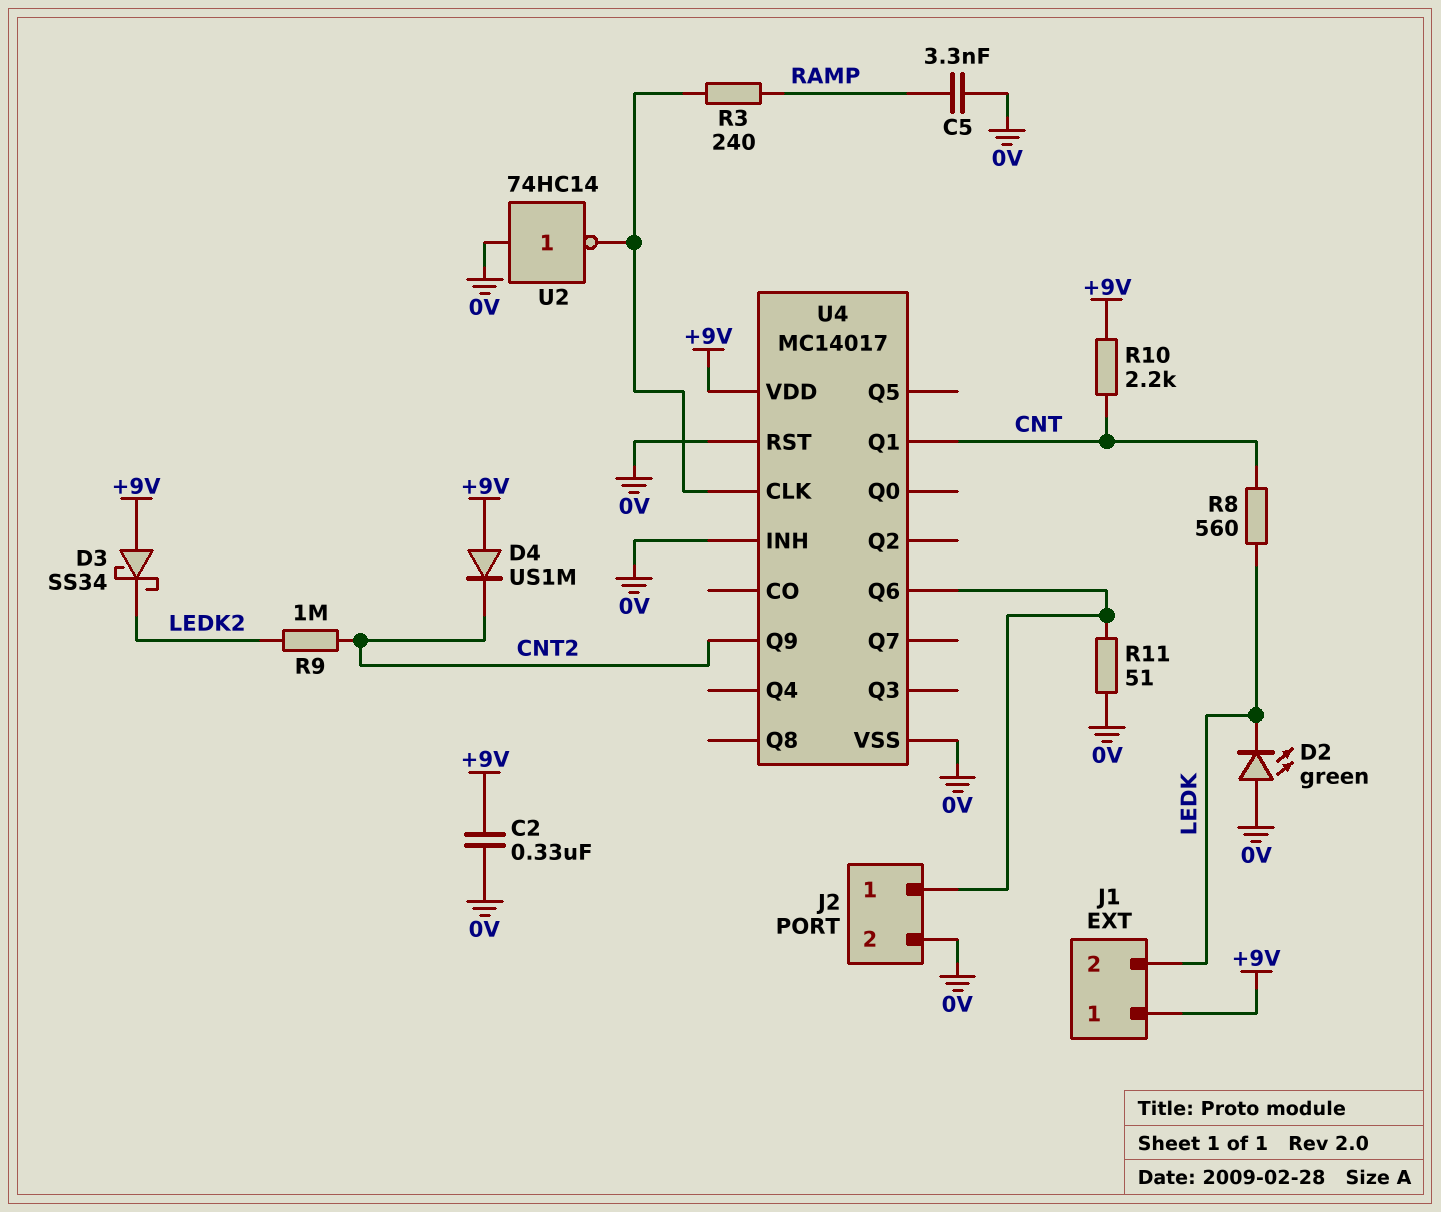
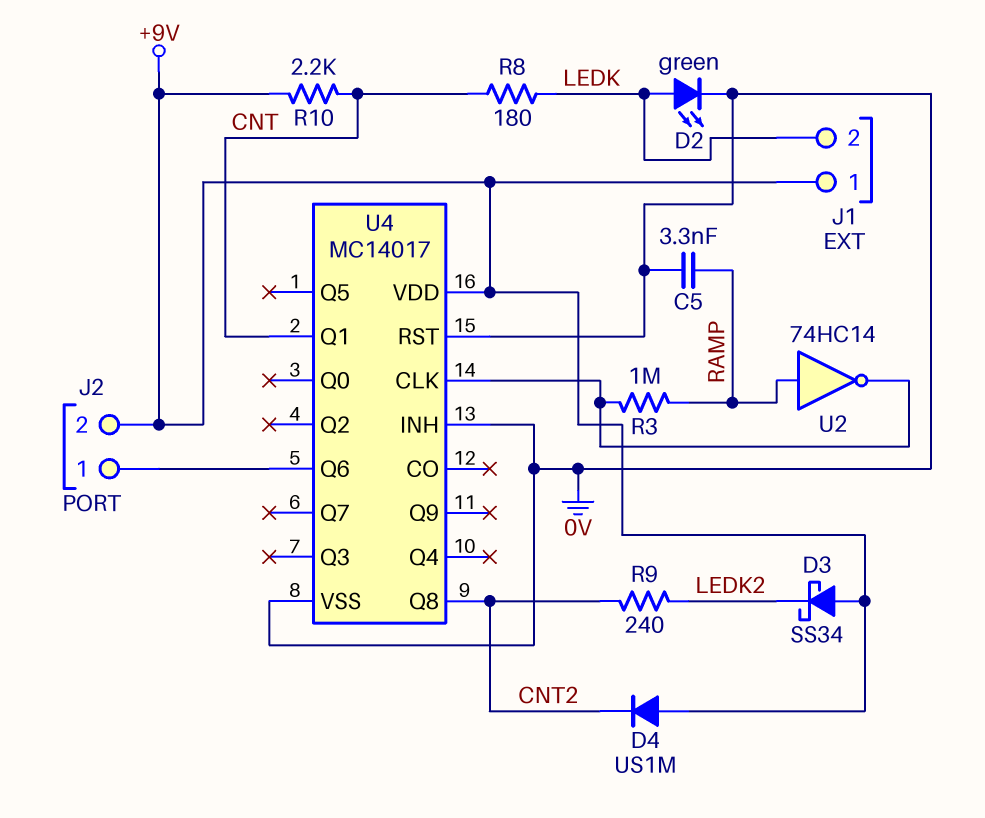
C2: 330nF (+9V, 0V) -> none
D2: LED green (A 0V, K LEDK) -> LED green (A LEDK, K 0V)
J2 pin 2: 0V -> +9V
R3: 240 (RAMP, U4/CLK) -> 1M (RAMP, U4/CLK)
R8: 560 (CNT, LEDK) -> 180 (CNT, LEDK)
R9: 1M (CNT2, LEDK2) -> 240 (CNT2, LEDK2)
R11: 51 (0V, J2/1) -> none
U2: NOT 74HC14 (in 0V, out U4/CLK) -> NOT 74HC14 (in RAMP, out U4/CLK)
U4 pin Q8: none -> CNT2
U4 pin Q9: CNT2 -> none

